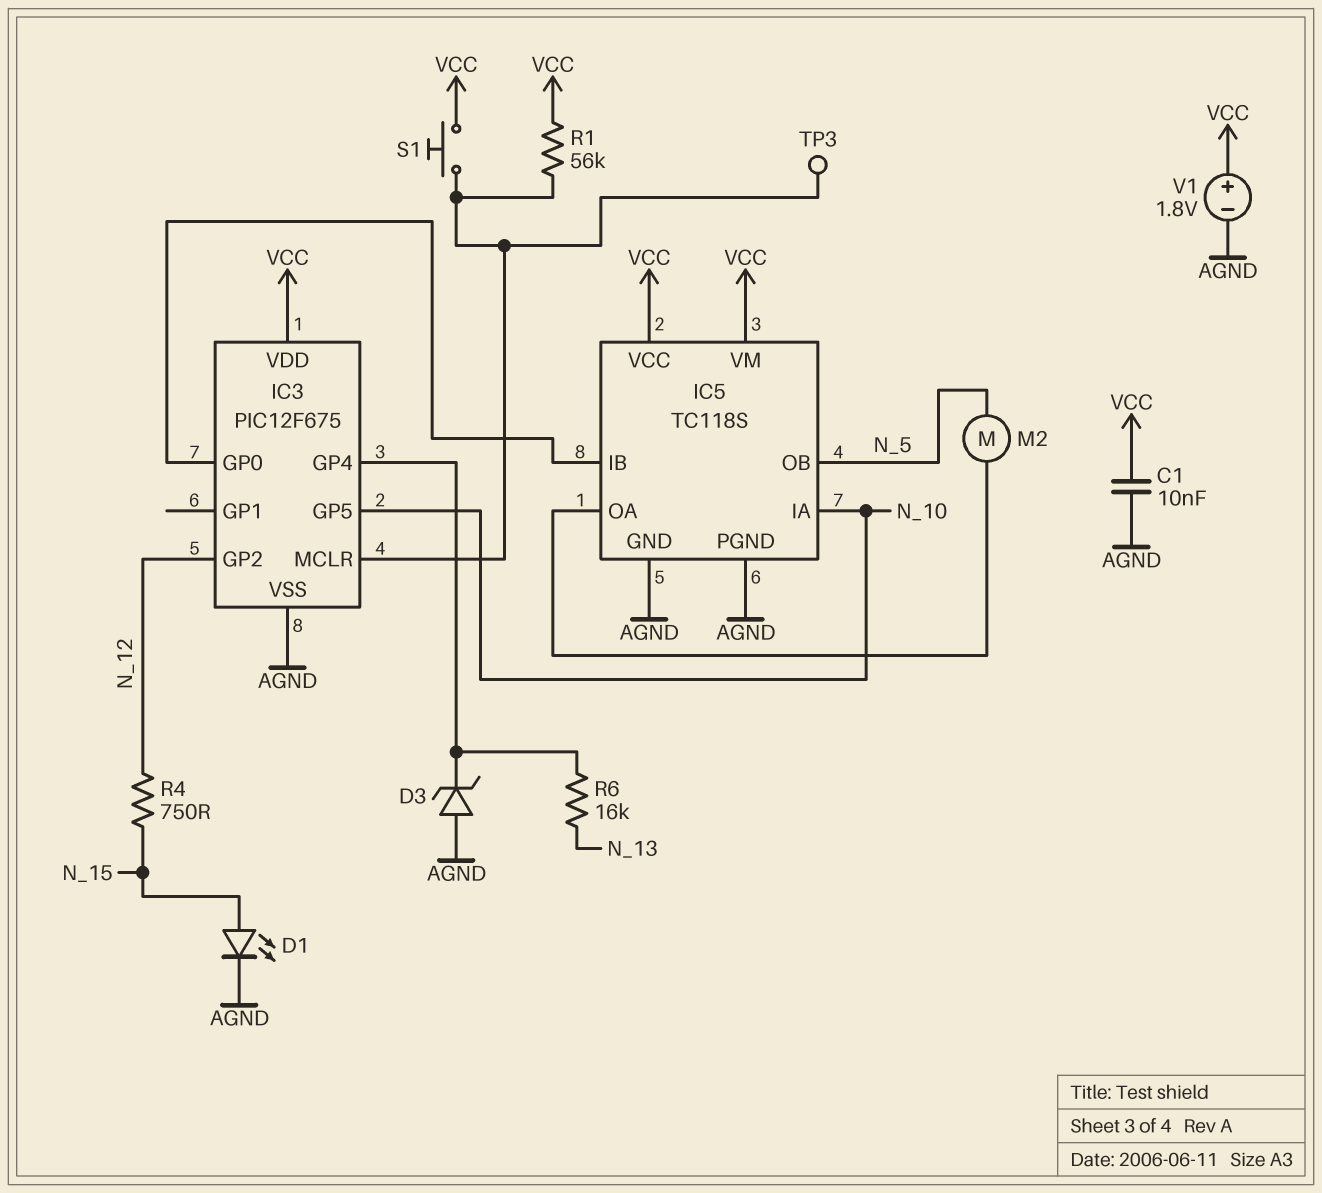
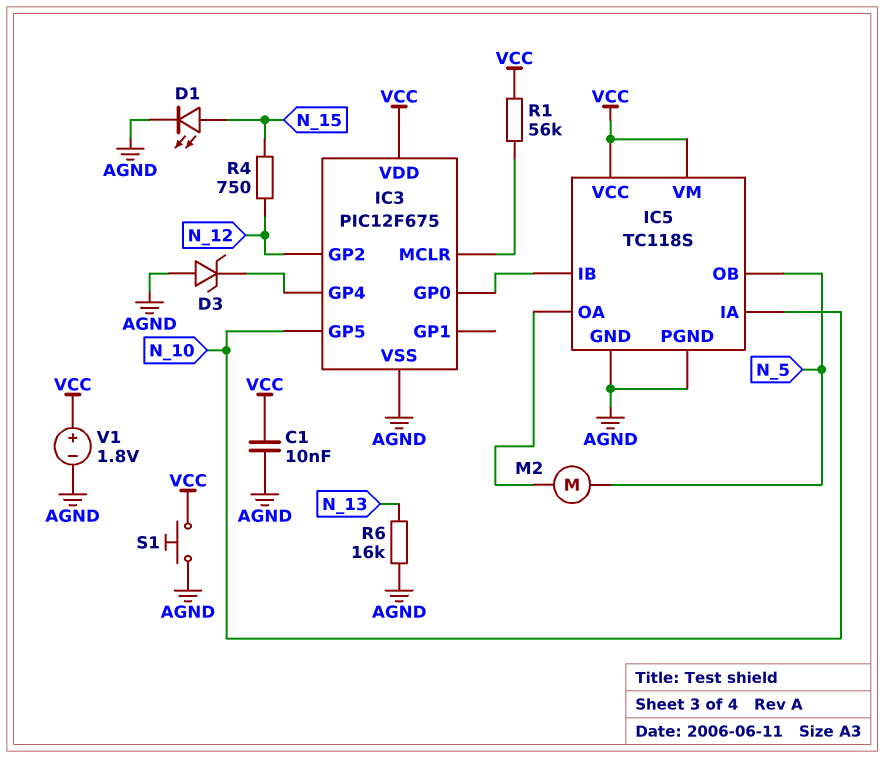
R6: 16k (IC3/GP4, N_13) -> 16k (AGND, N_13)
S1: button (IC3/MCLR, VCC) -> button (AGND, VCC)
TP3: test point (IC3/MCLR) -> none

